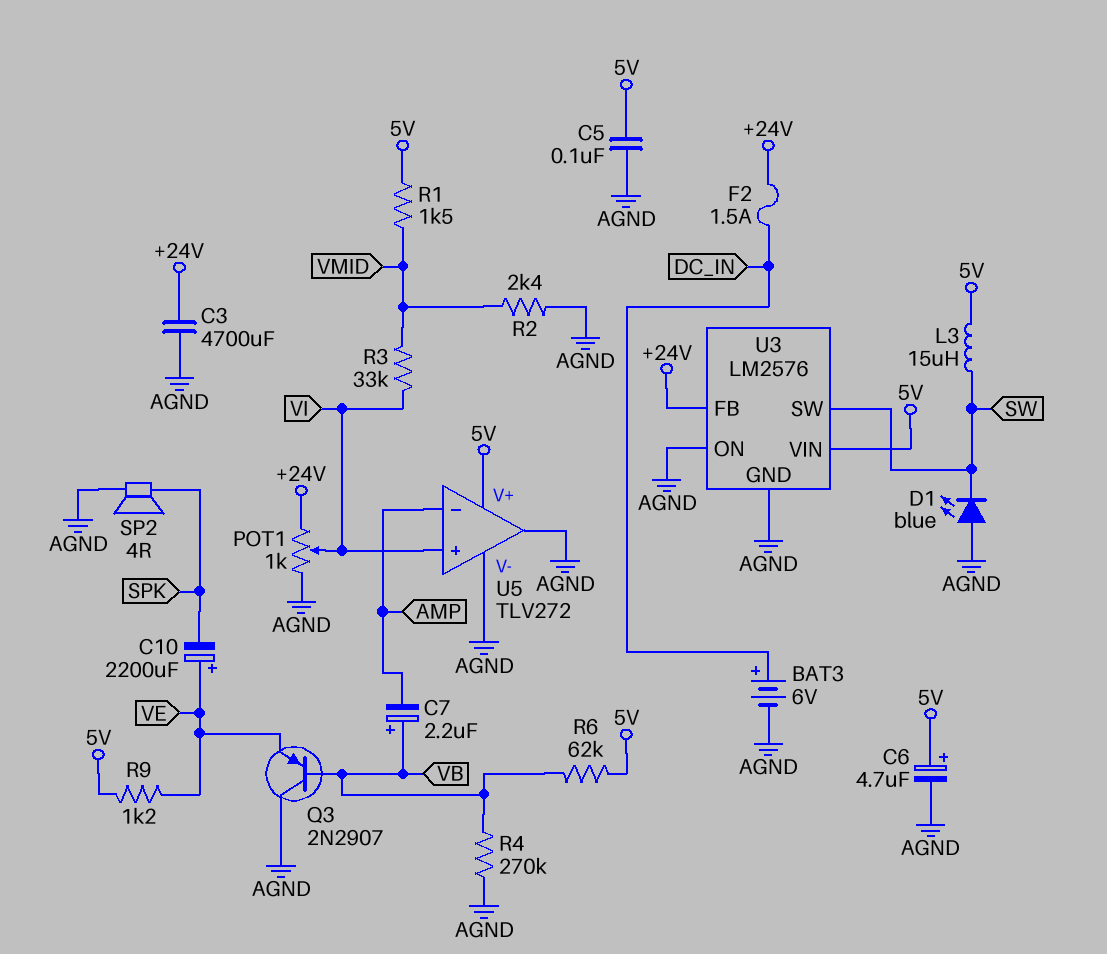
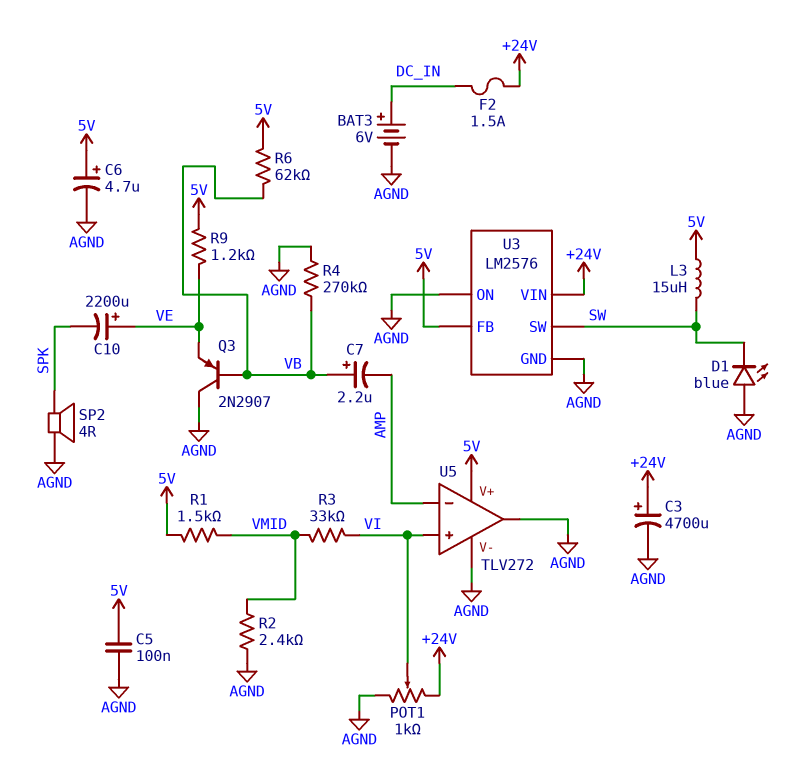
C3: 4700uF (+24V, AGND) -> 4700uF (plus +24V, minus AGND)
U3 pin FB: +24V -> 5V
U3 pin VIN: 5V -> +24V

